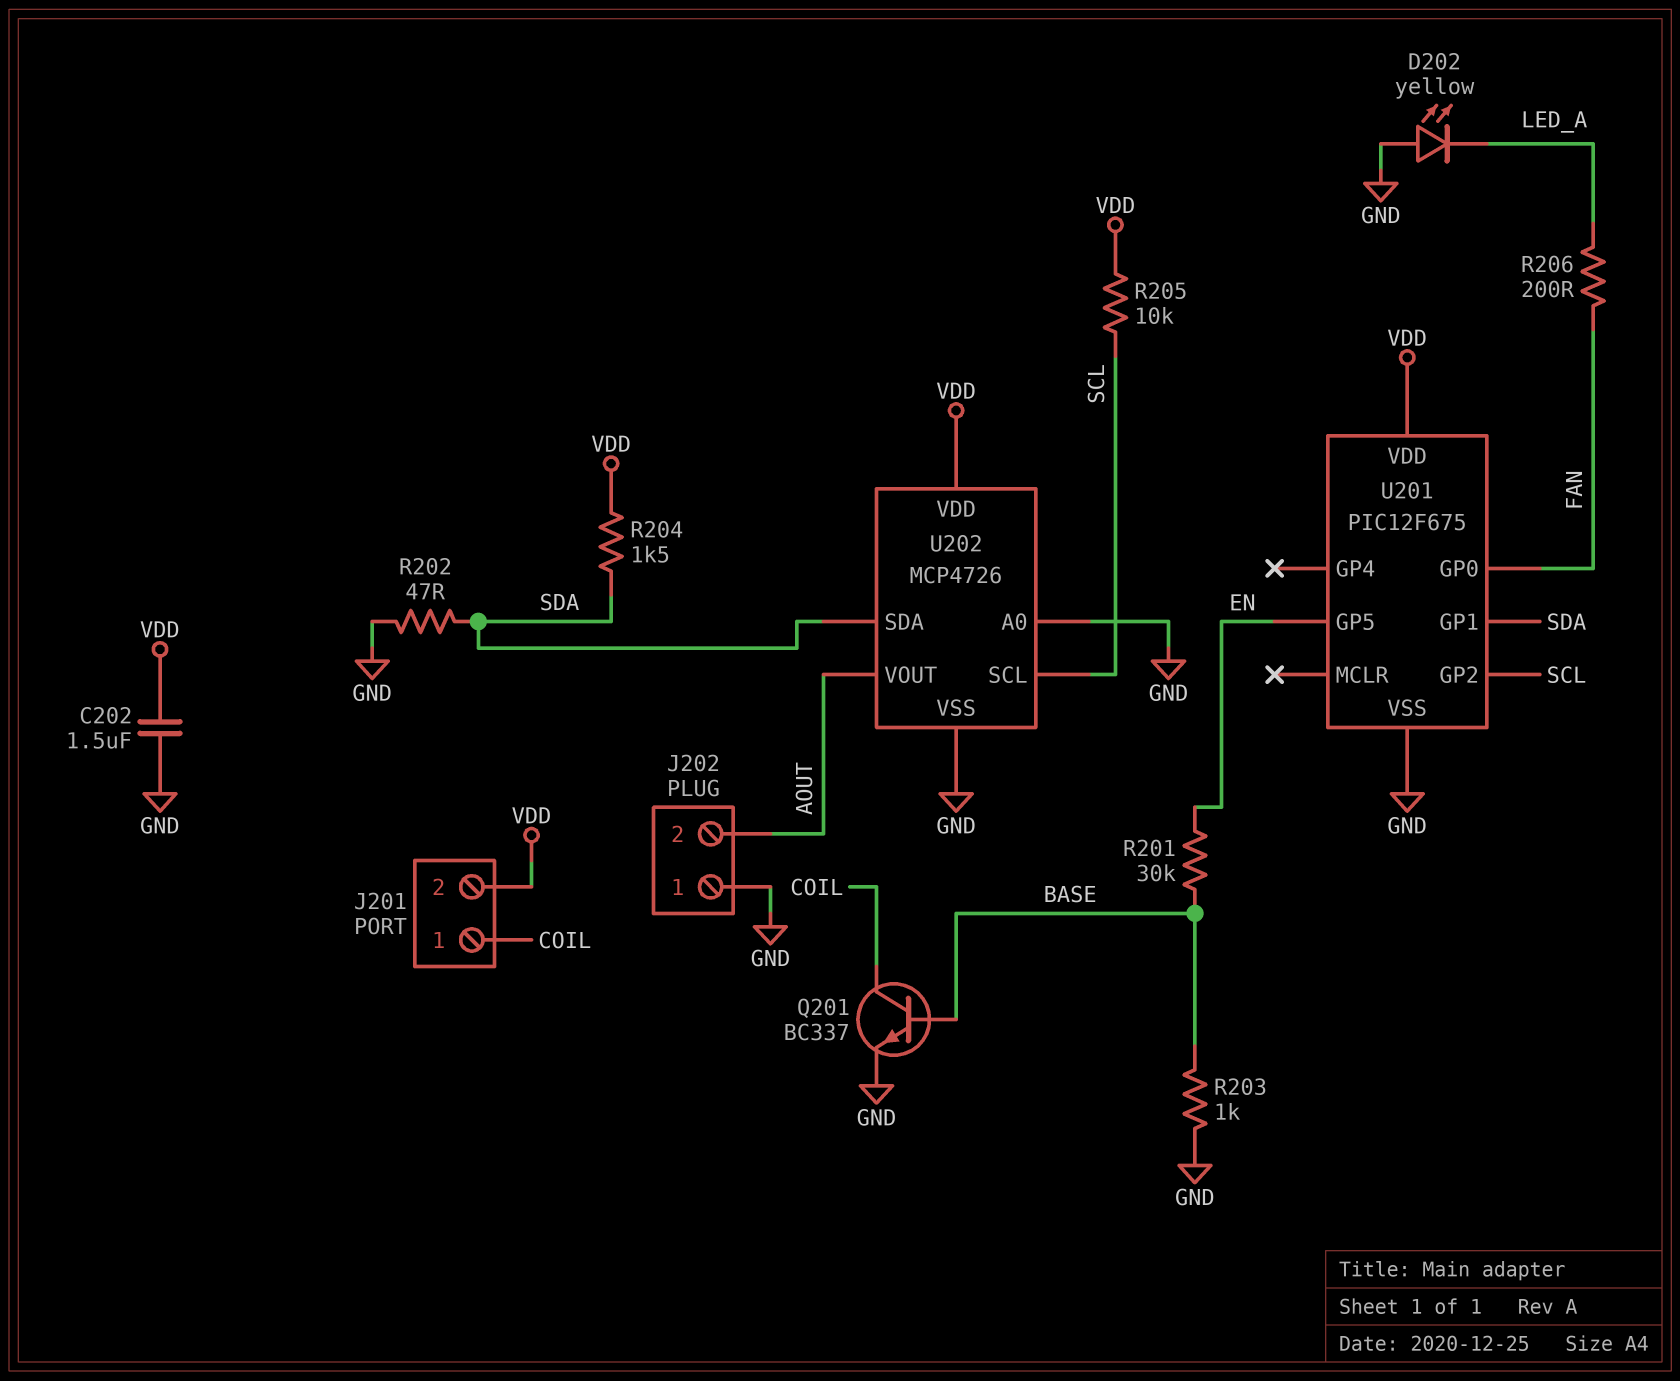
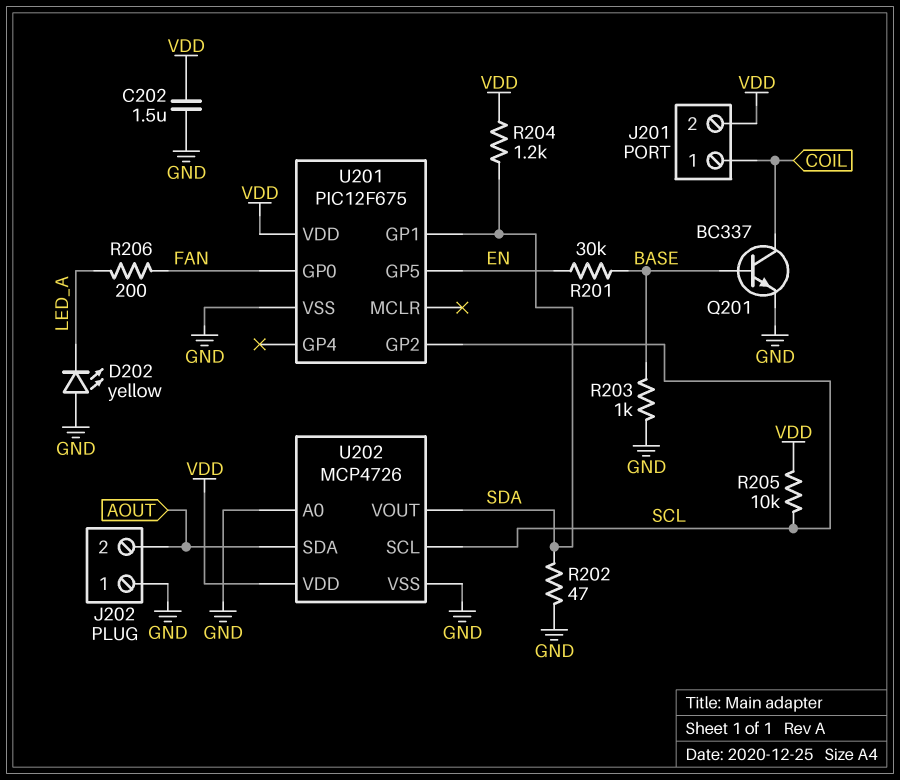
R204: 1.5k (SDA, VDD) -> 1.2k (SDA, VDD)
U202 pin SDA: SDA -> AOUT
U202 pin VOUT: AOUT -> SDA

